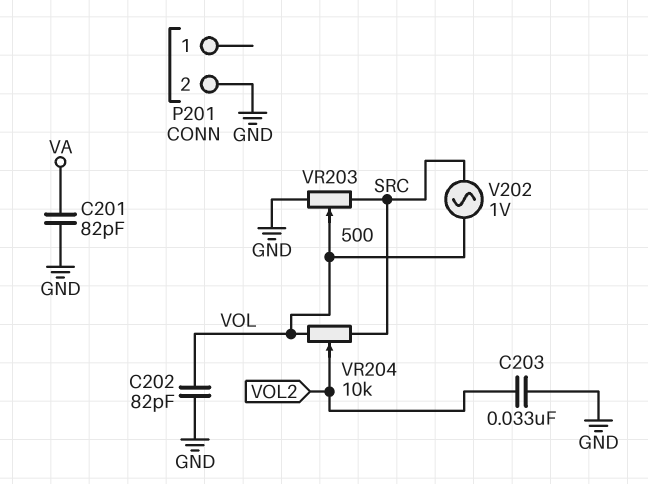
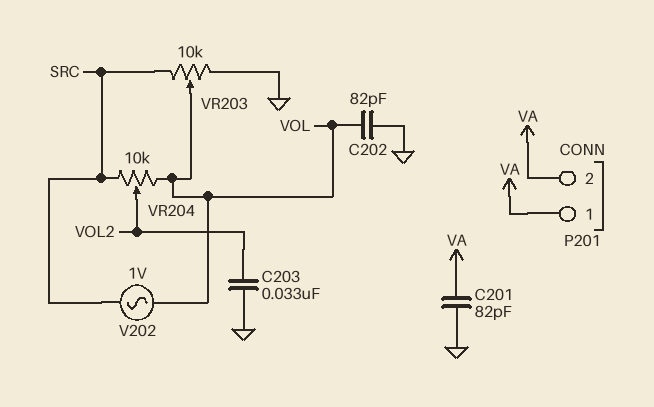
P201 pin 1: none -> VA
P201 pin 2: GND -> VA
VR203: 500 (GND, SRC, wiper VOL) -> 10k (GND, SRC, wiper VOL)

